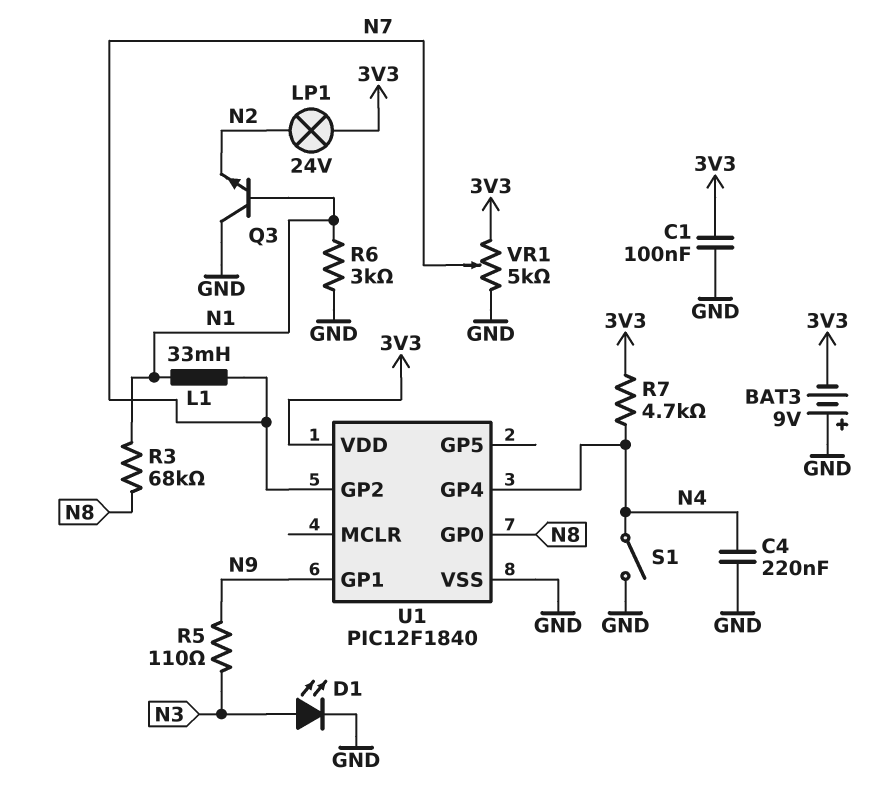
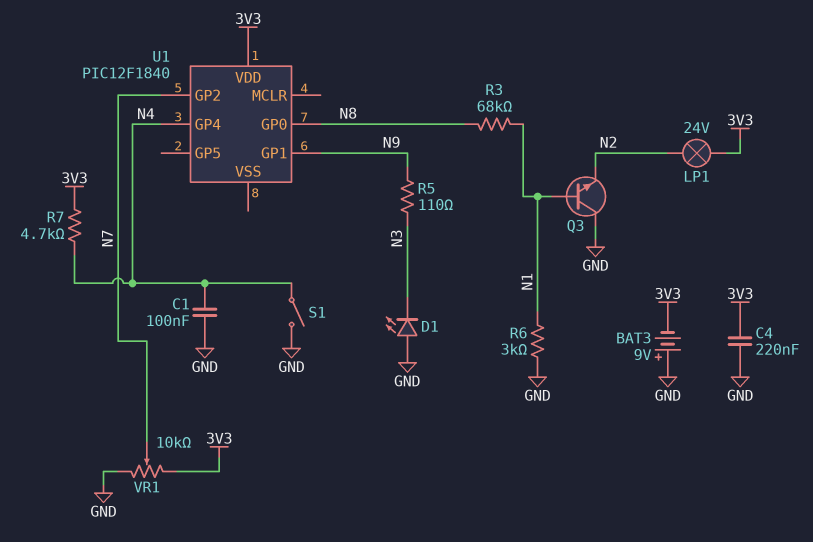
C1: 100nF (3V3, GND) -> 100nF (GND, N4)
C4: 220nF (GND, N4) -> 220nF (3V3, GND)
D1: LED (A N3, K GND) -> LED (A GND, K N3)
L1: 33mH (N1, N7) -> none
U1 pin VSS: GND -> none
VR1: 5k (3V3, GND, wiper N7) -> 10k (3V3, GND, wiper N7)

